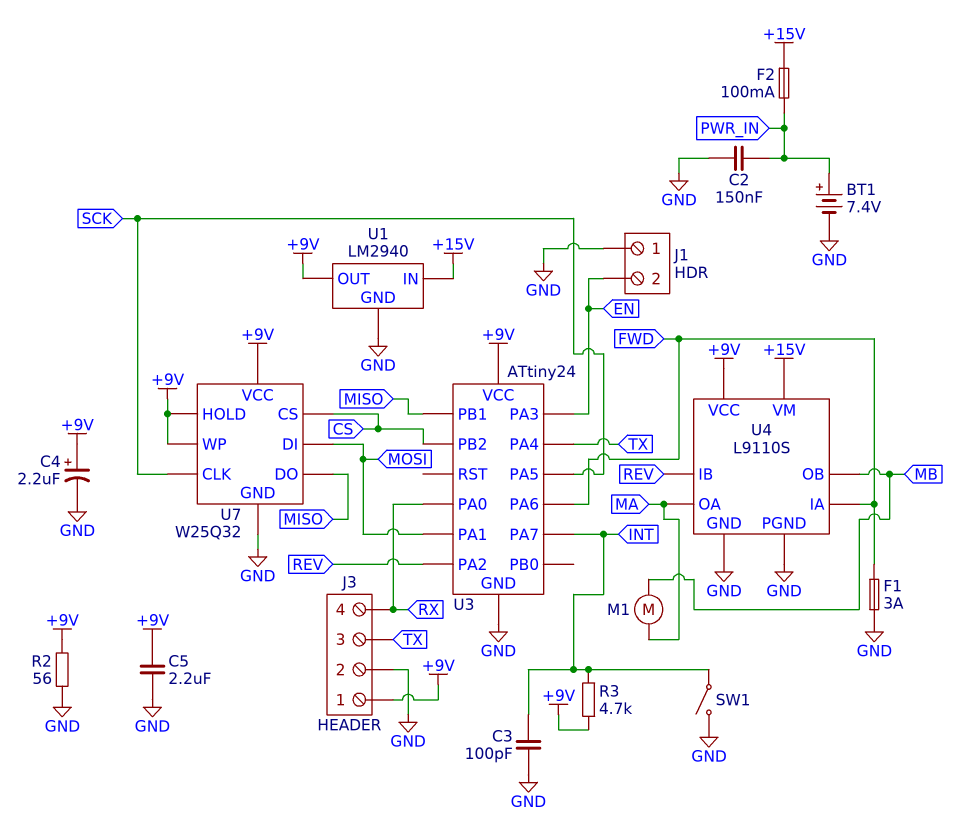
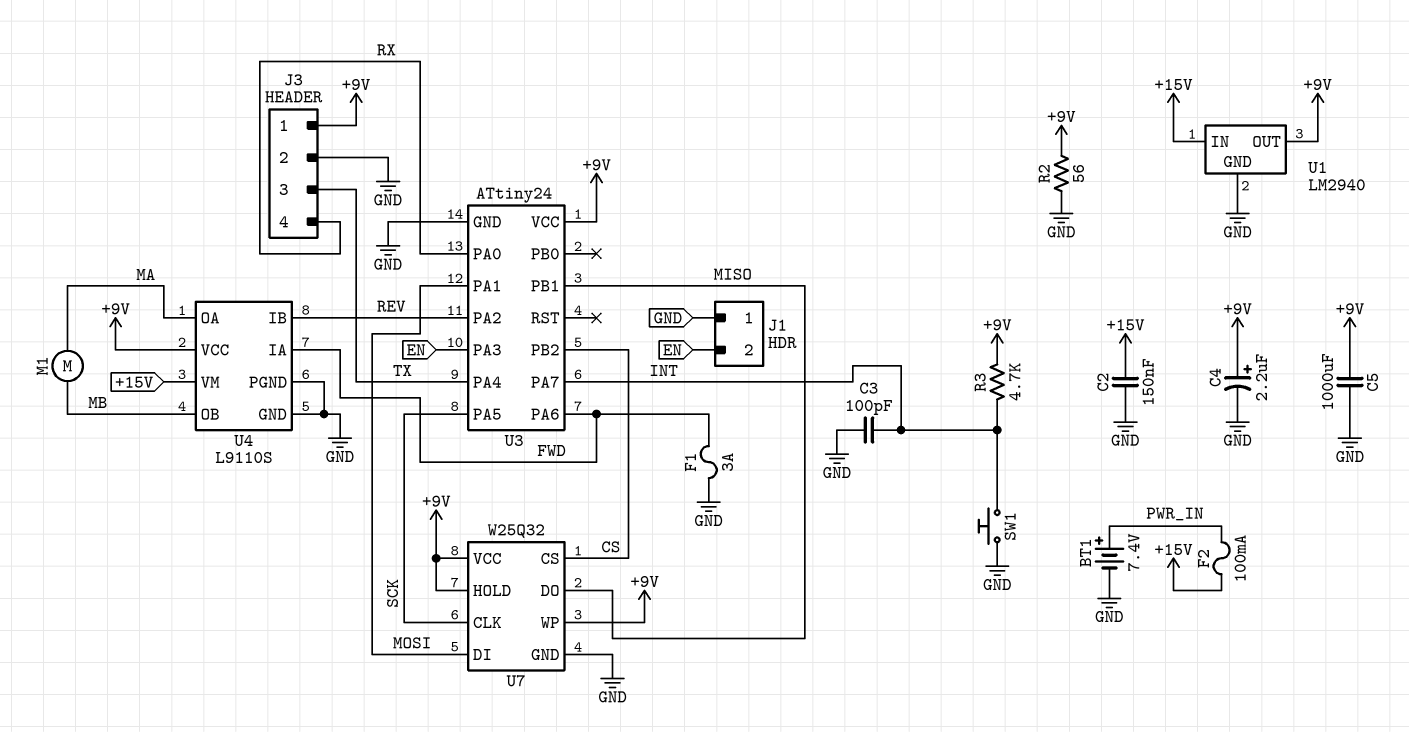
C2: 150nF (GND, PWR_IN) -> 150nF (+15V, GND)
C5: 2.2uF (+9V, GND) -> 1000uF (+9V, GND)
SW1: switch (GND, INT) -> button (GND, INT)

